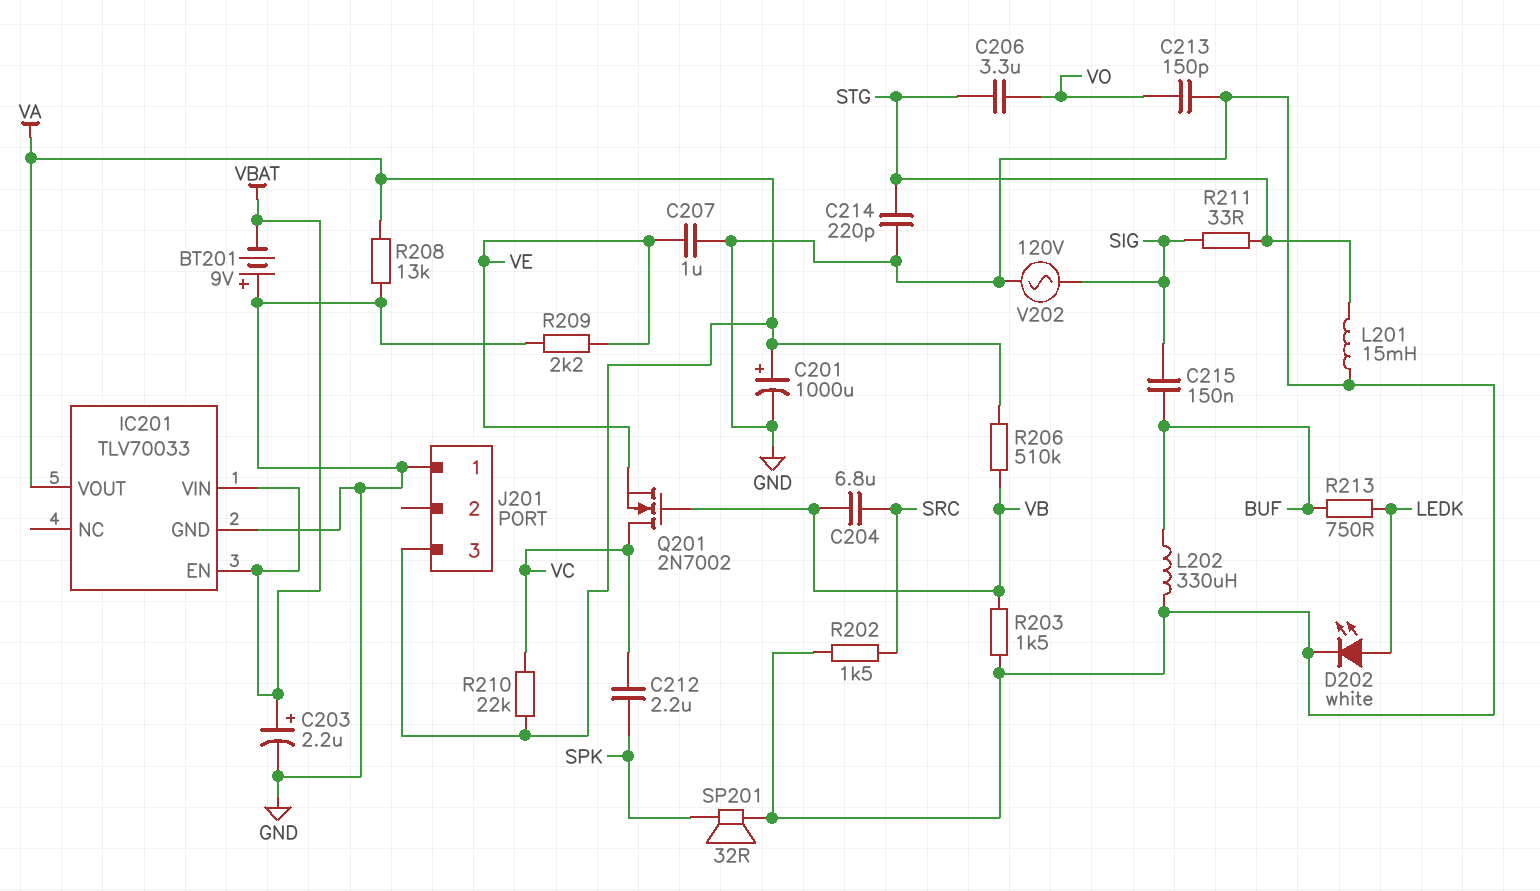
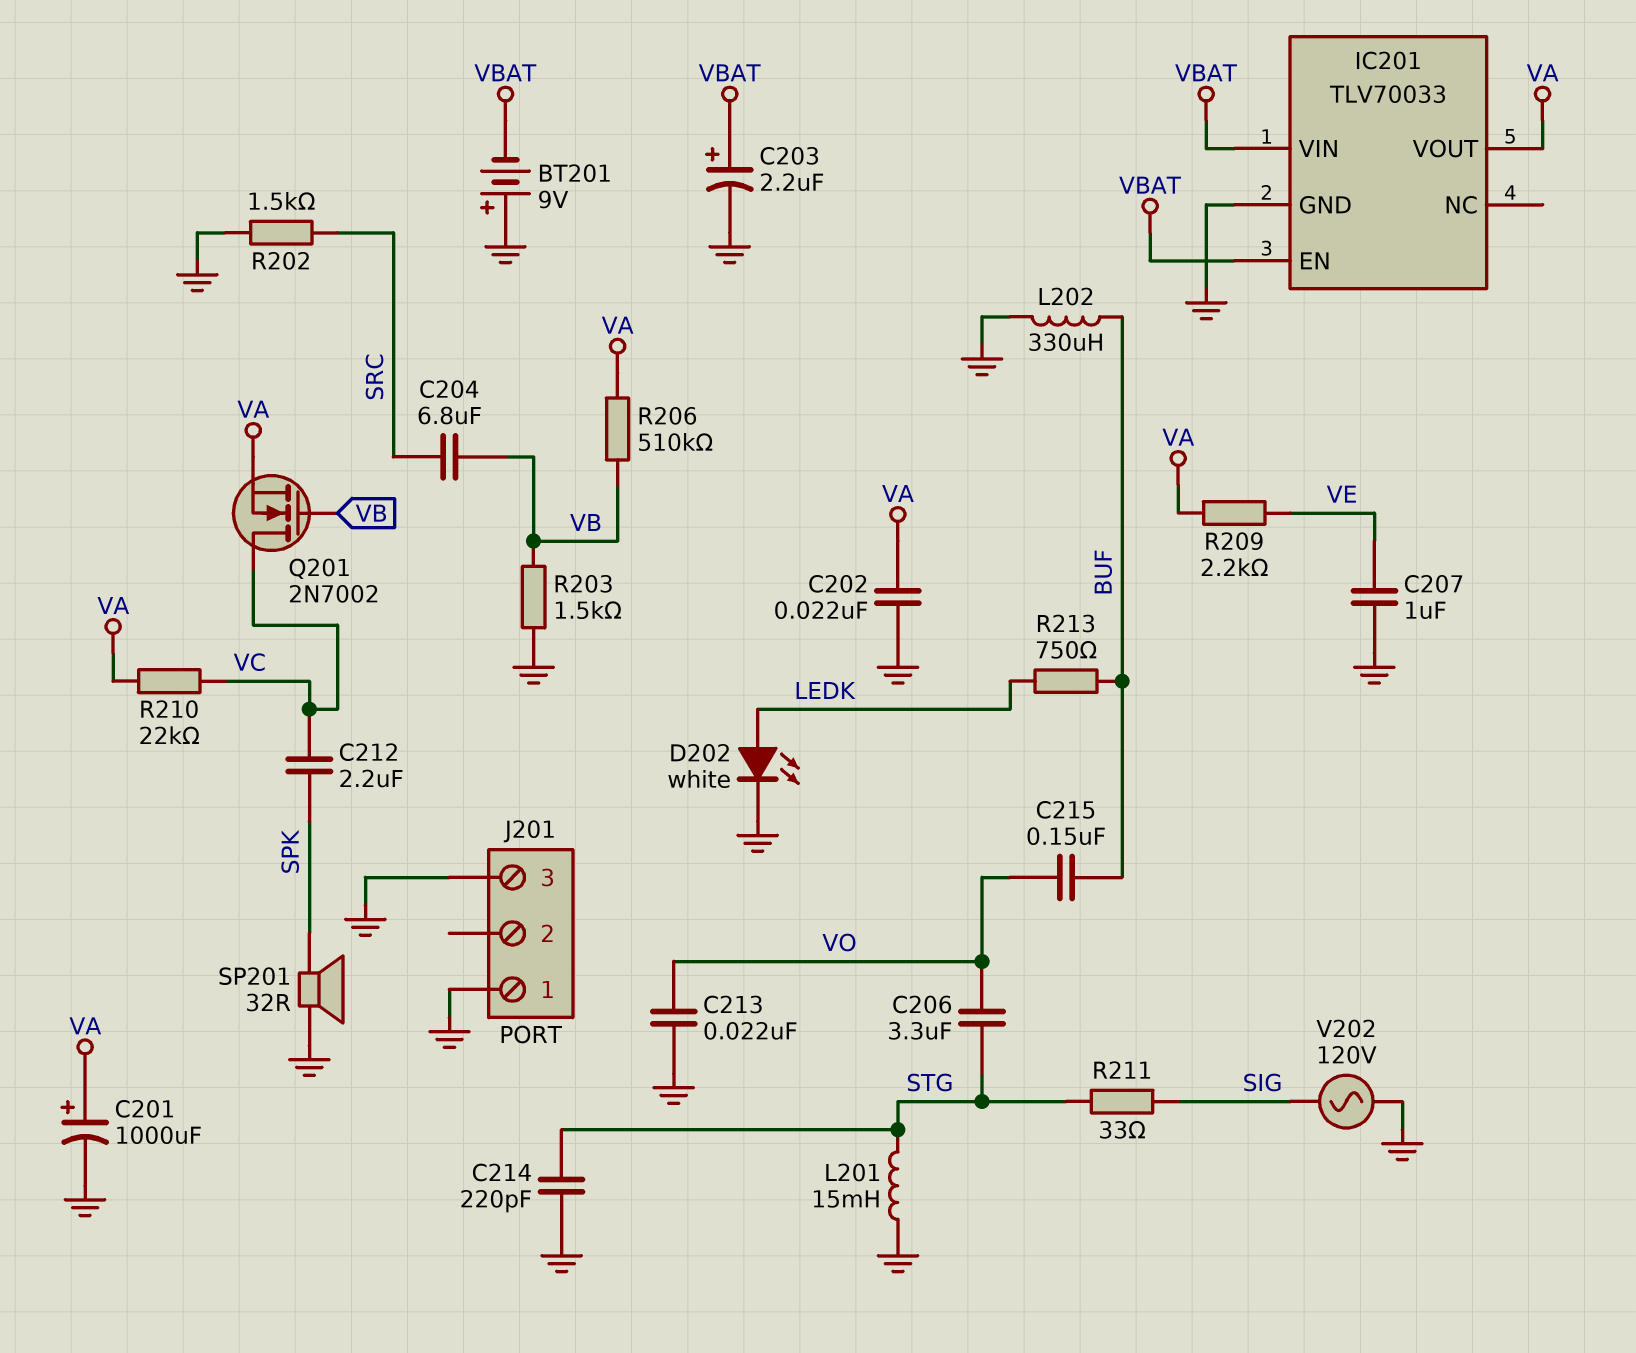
C202: none -> 22nF (GND, VA)
C213: 150pF (GND, VO) -> 22nF (GND, VO)
C215: 150nF (BUF, SIG) -> 150nF (BUF, VO)
J201 pin 3: VA -> GND
Q201: NMOS 2N7002 (G VB, D VC, S VE) -> NMOS 2N7002 (G VB, D VC, S VA)
R208: 13k (GND, VA) -> none
R209: 2.2k (GND, VE) -> 2.2k (VA, VE)

